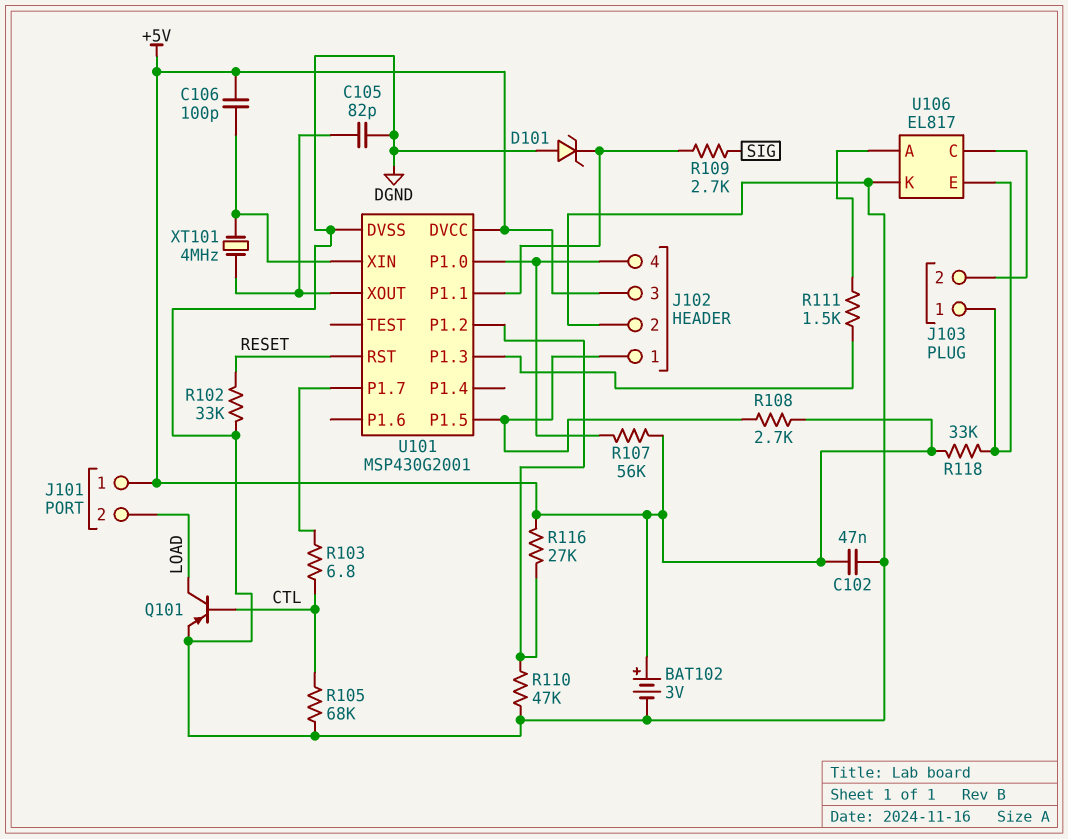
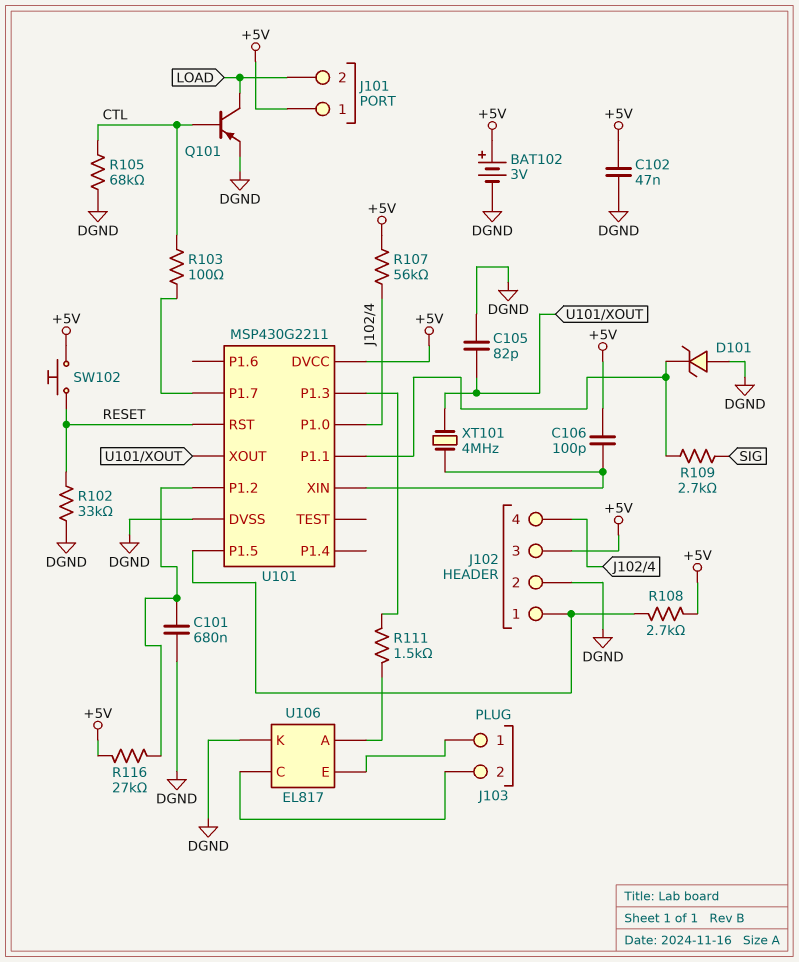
C101: none -> 680nF (DGND, U101/P1.2)
R103: 6.8 (CTL, U101/P1.7) -> 100 (CTL, U101/P1.7)
R110: 47k (DGND, U101/P1.2) -> none
R118: 33k (+5V, J103/1) -> none
SW102: none -> button (+5V, RESET)
U101: MSP430G2001 -> MSP430G2211

